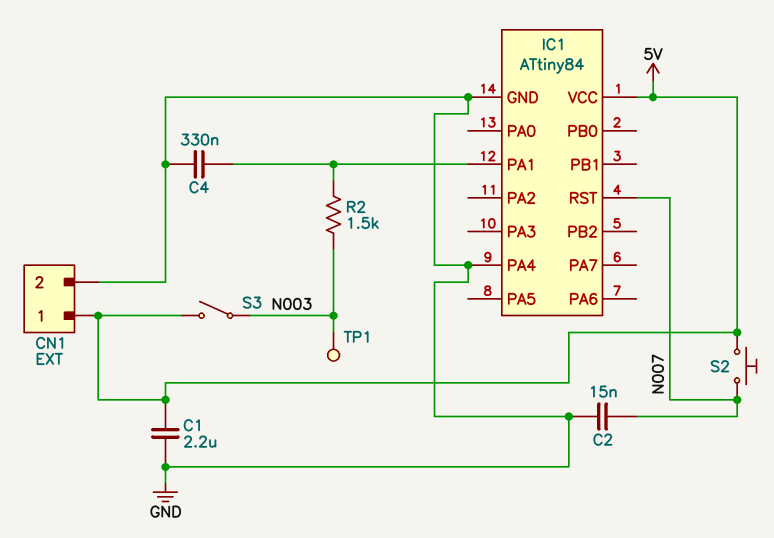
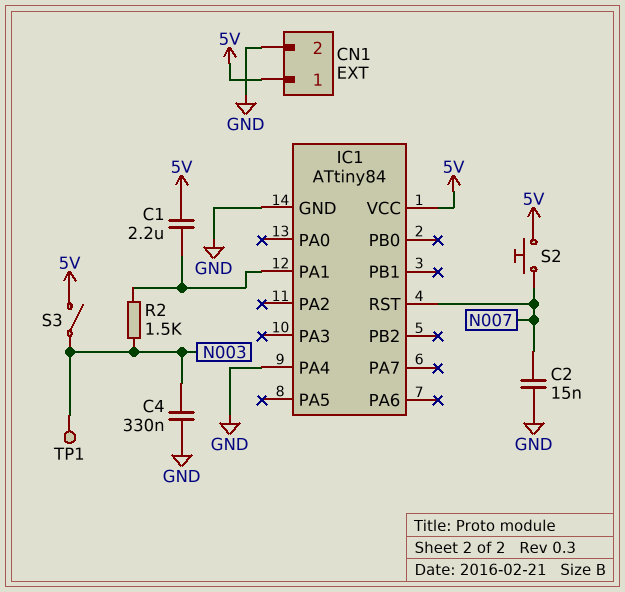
C1: 2.2uF (5V, GND) -> 2.2uF (5V, IC1/PA1)
C4: 330nF (GND, IC1/PA1) -> 330nF (GND, N003)

